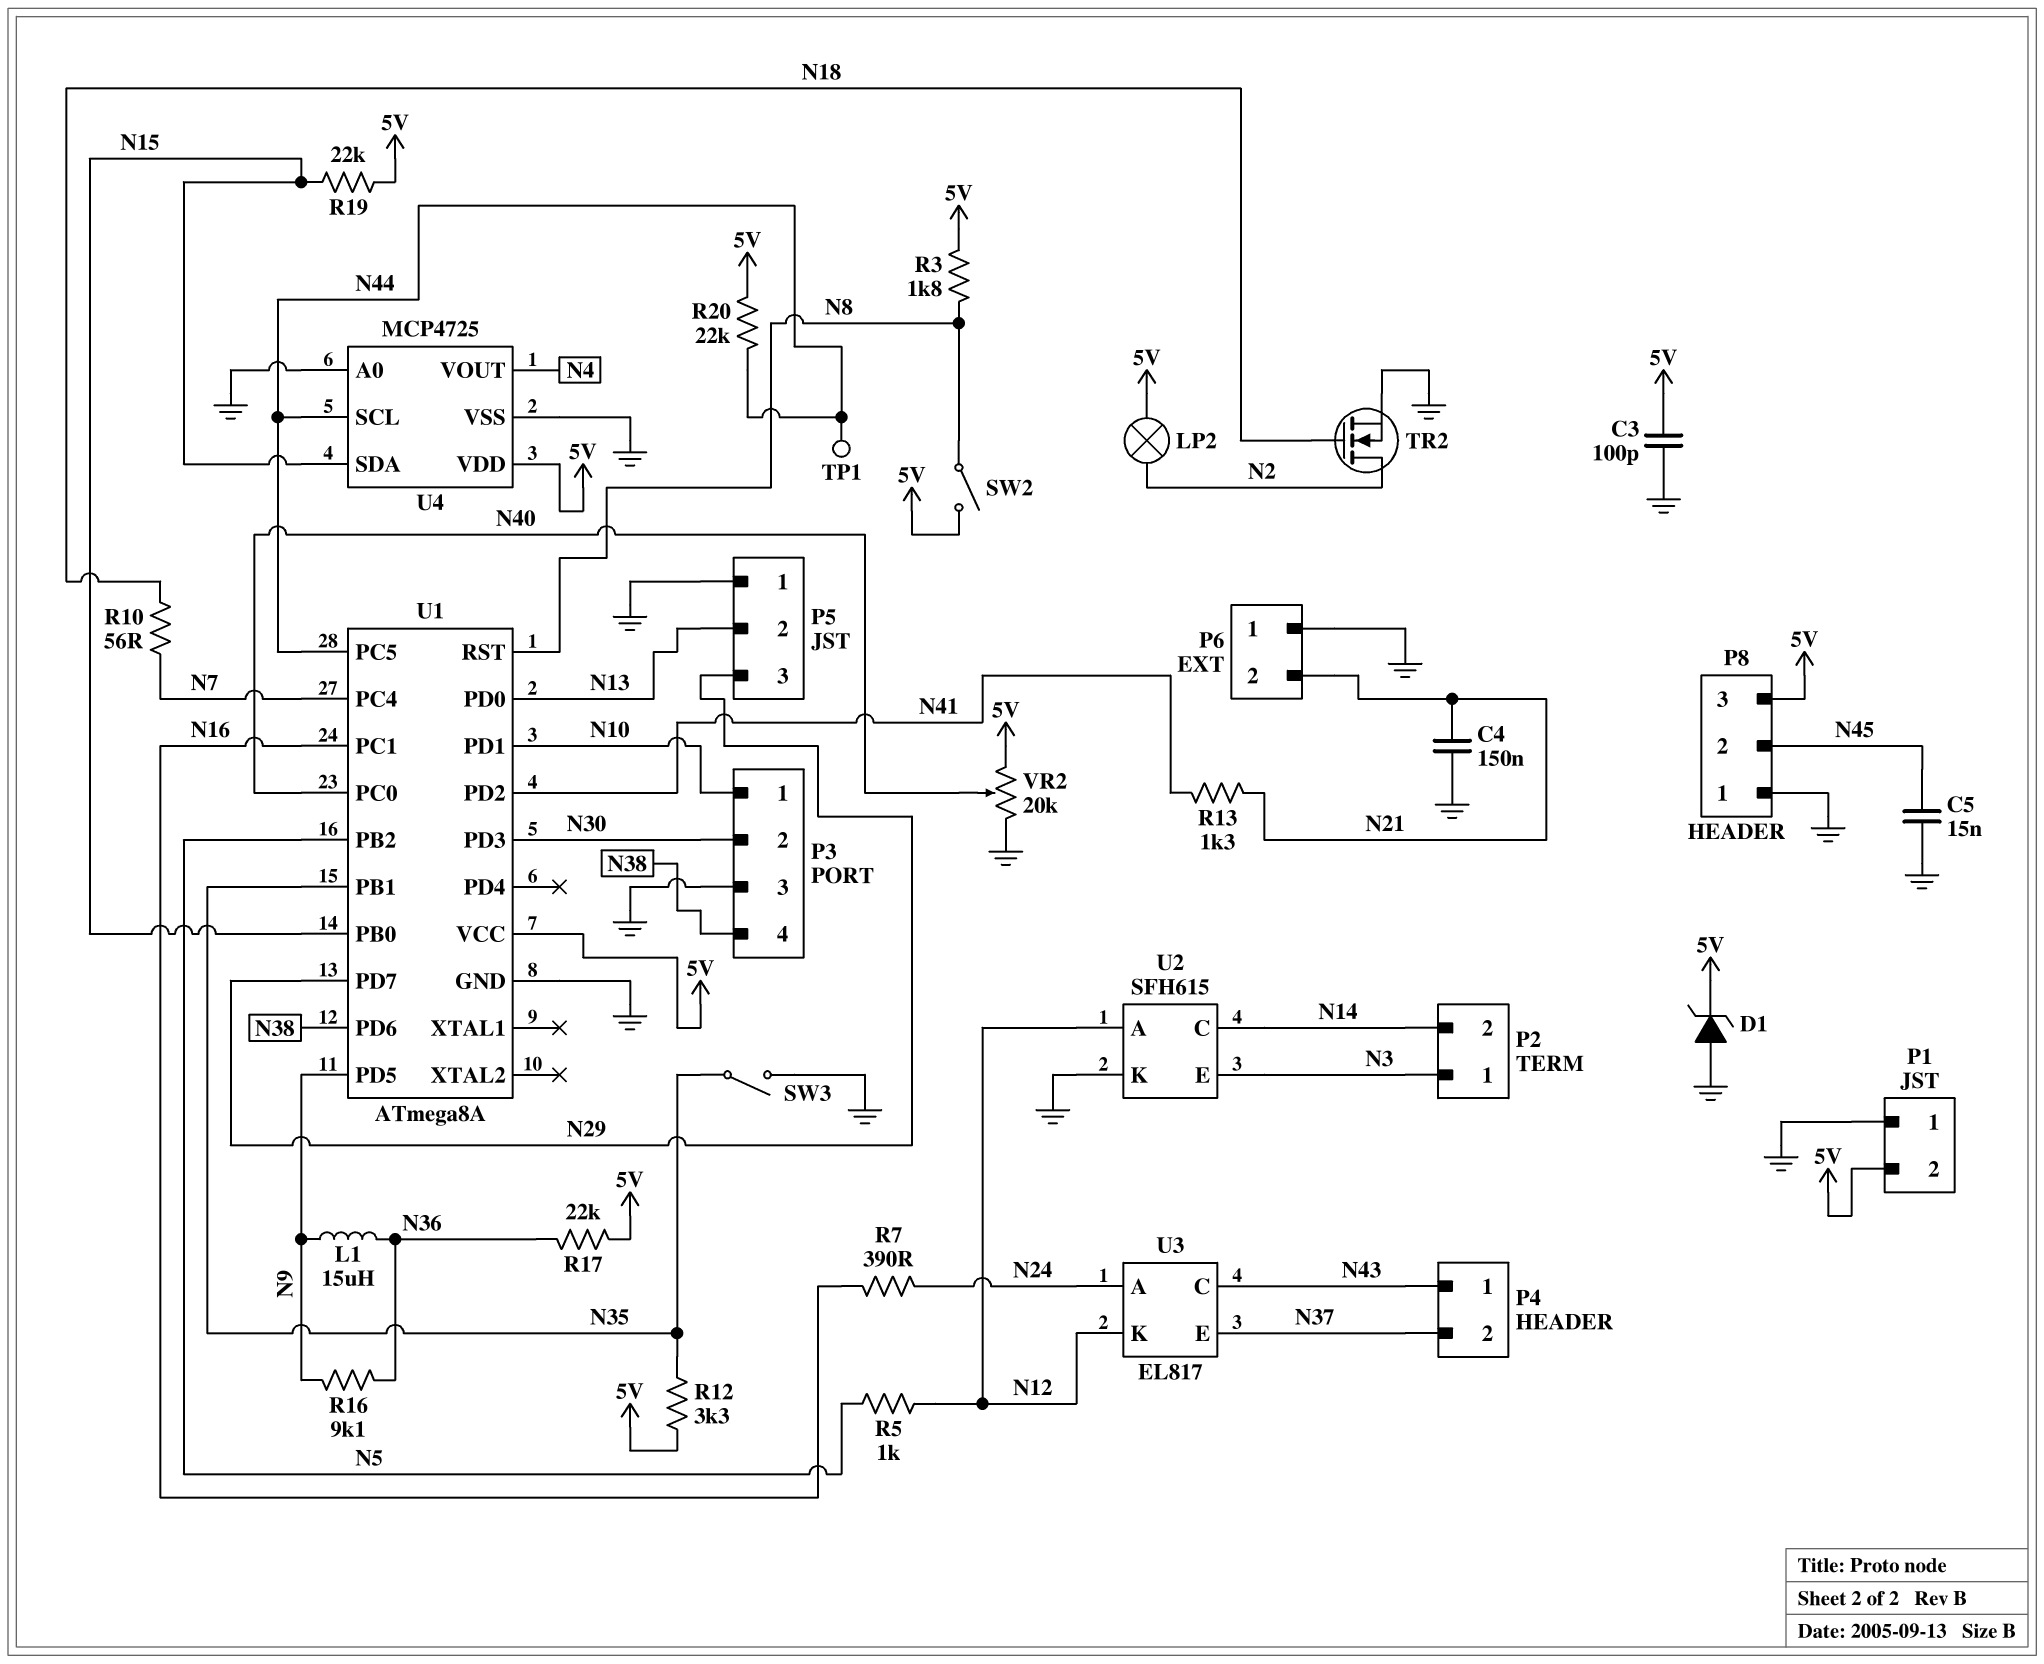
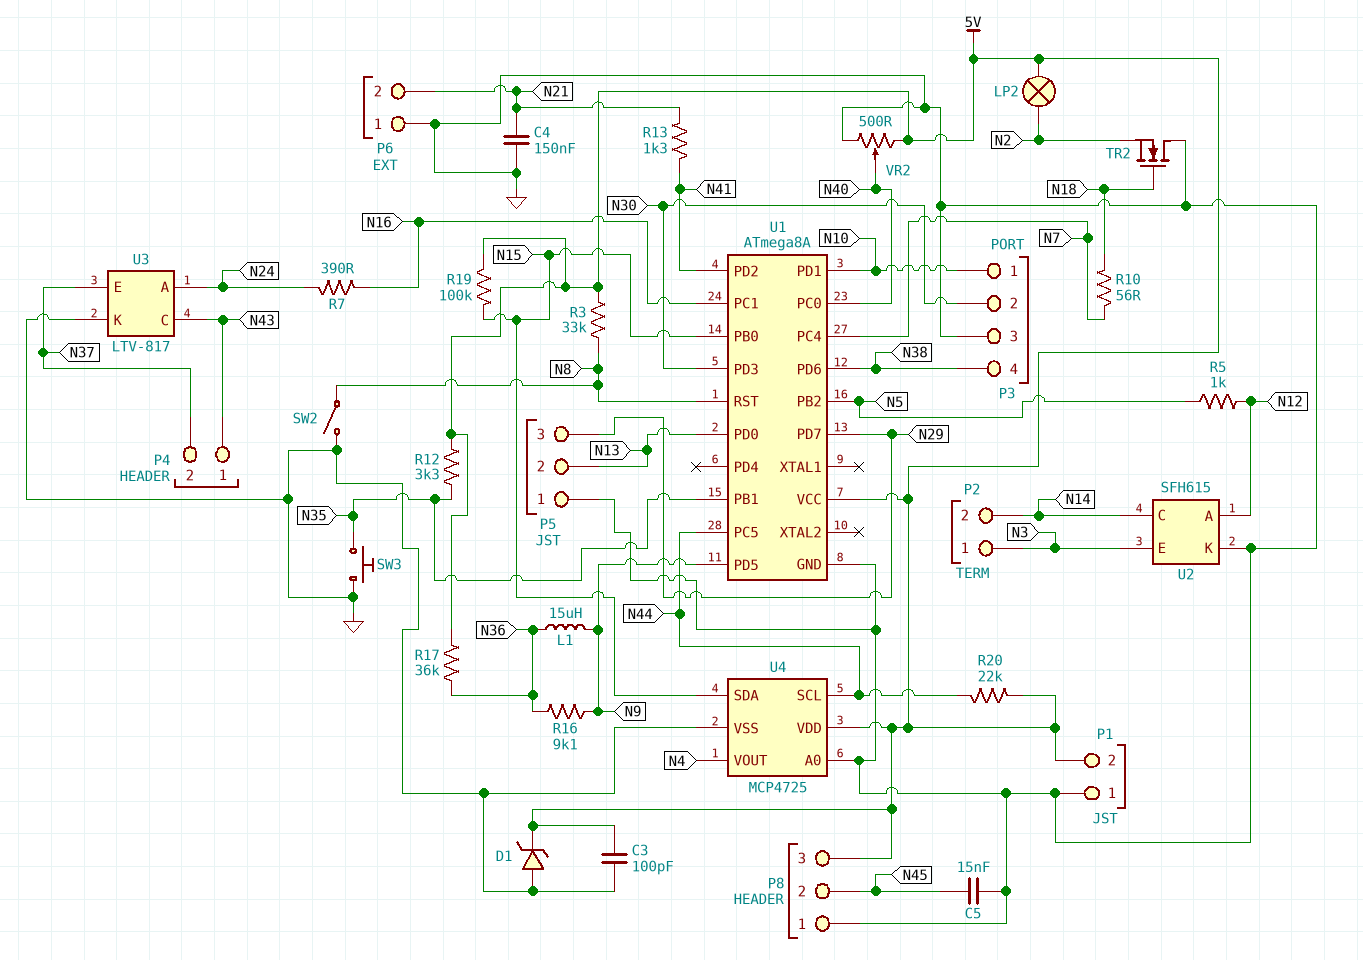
R3: 1.8k (5V, N8) -> 33k (5V, N8)
R17: 22k (5V, N36) -> 36k (5V, N36)
R19: 22k (5V, N15) -> 100k (5V, N15)
SW2: switch (5V, N8) -> switch (GND, N8)
SW3: switch (GND, N35) -> button (GND, N35)
TP1: test point (N44) -> none
TR2: NMOS (G N18, D N2, S GND) -> NMOS (G N18, D GND, S N2)
U3: EL817 -> LTV-817
U3 pin K: N12 -> GND
VR2: 20k (5V, GND, wiper N40) -> 500 (5V, GND, wiper N40)

